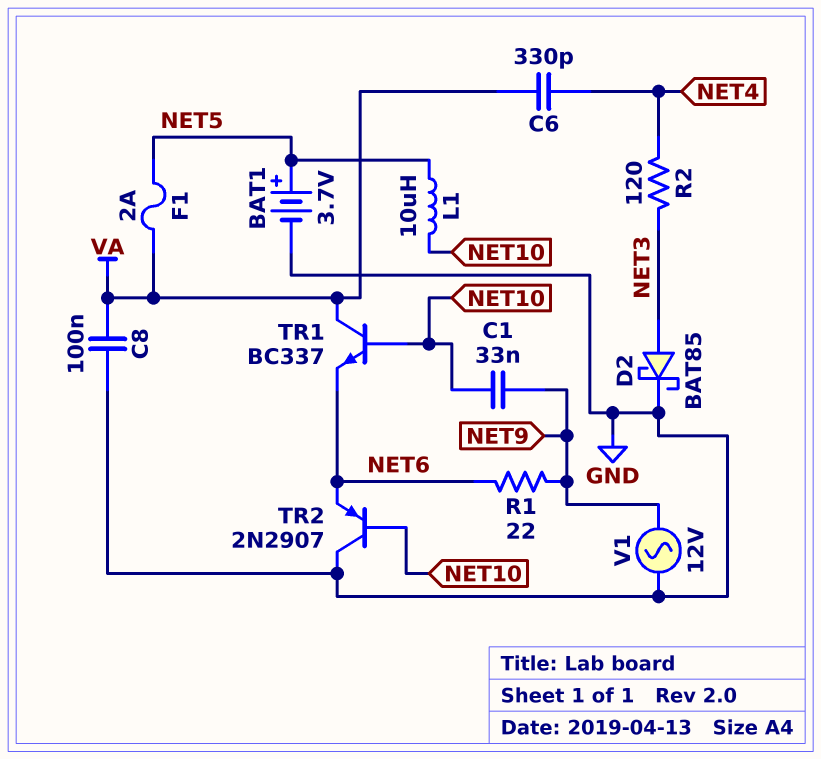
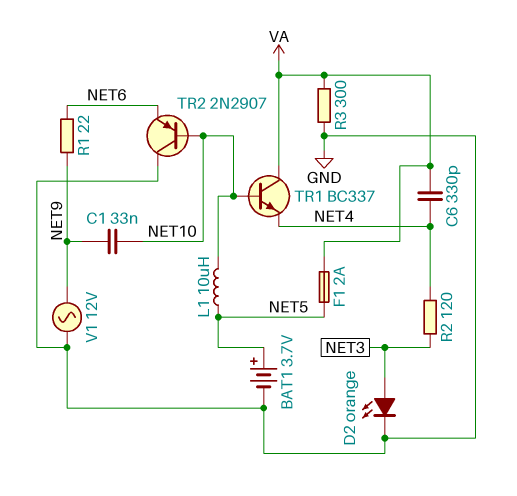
C8: 100nF (GND, VA) -> none
D2: schottky BAT85 (A NET3, K GND) -> LED orange (A NET3, K GND)
R3: none -> 300 (GND, VA)
TR1: NPN BC337 (B NET10, C VA, E NET6) -> NPN BC337 (B NET10, C VA, E NET4)

